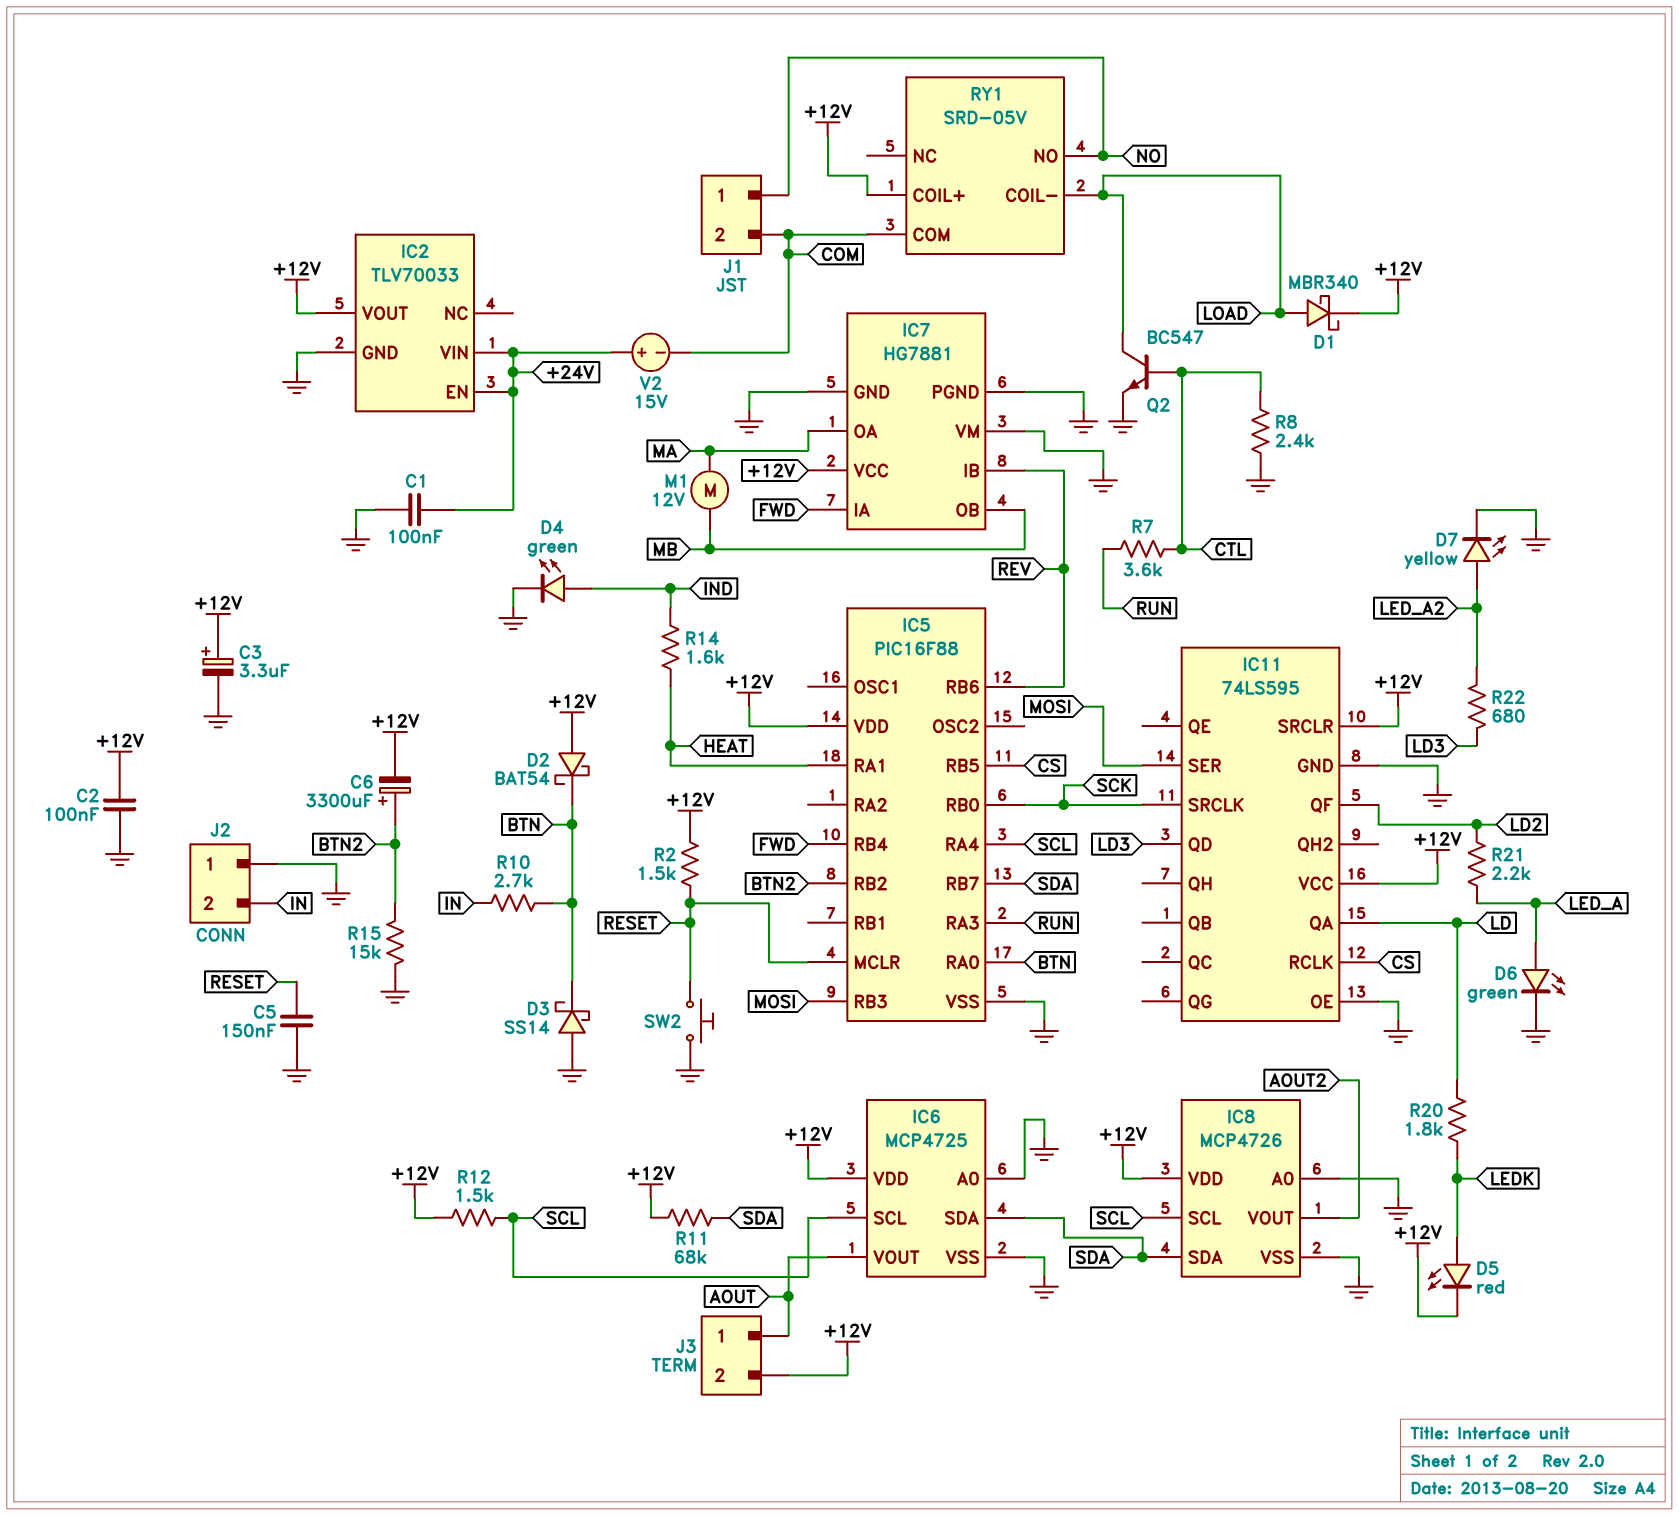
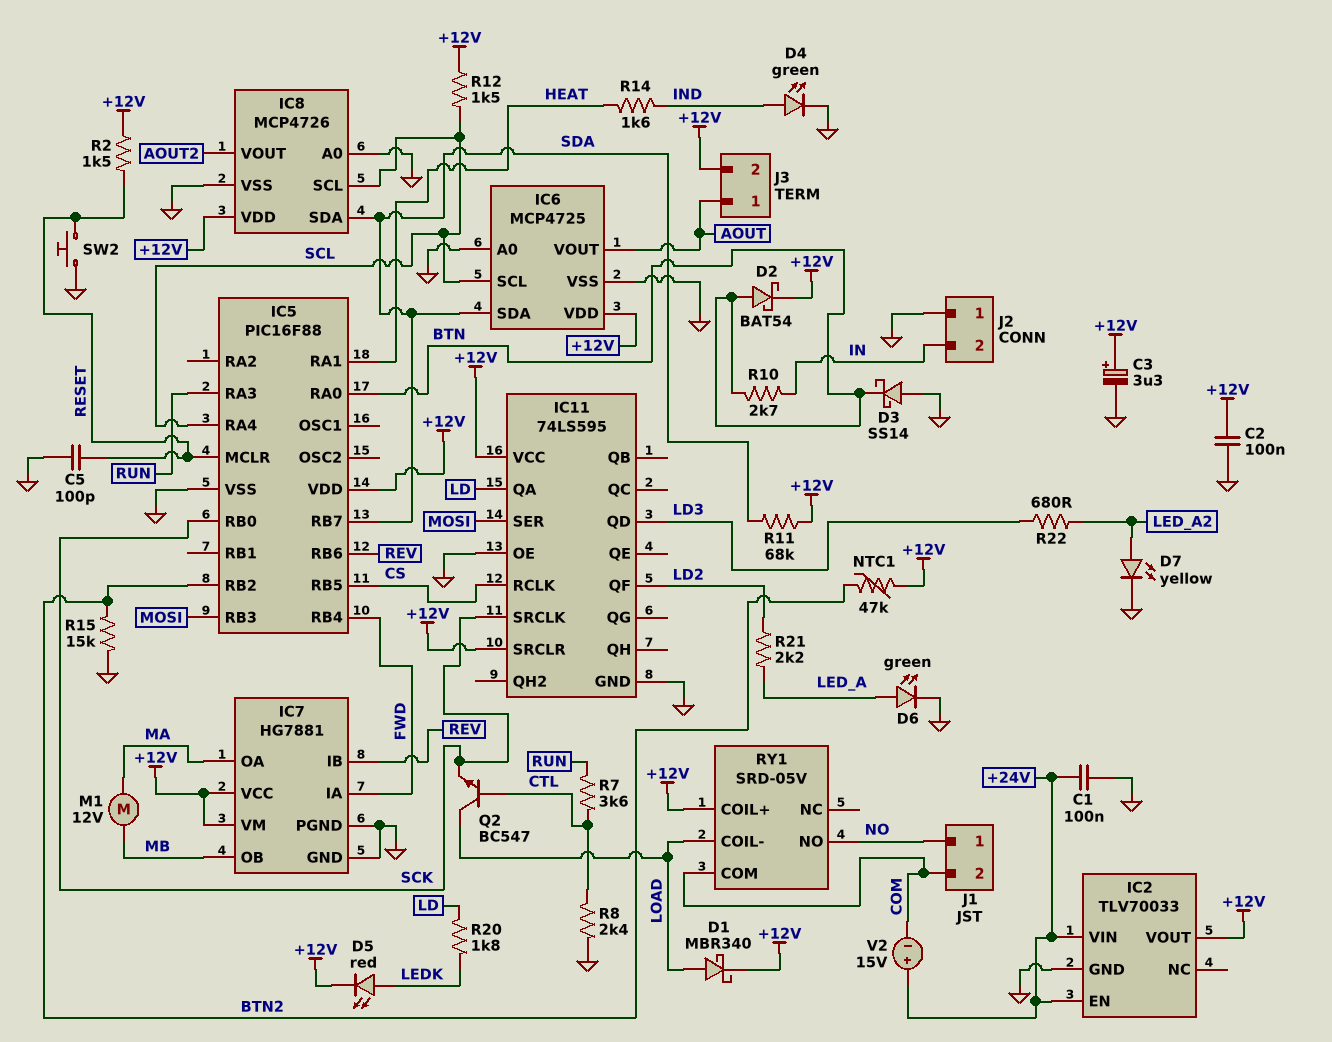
C5: 150nF (GND, RESET) -> 100pF (GND, RESET)
C6: 3300uF (plus BTN2, minus +12V) -> none
D2: schottky BAT54 (A +12V, K BTN) -> schottky BAT54 (A BTN, K +12V)
IC7 pin VM: GND -> +12V
NTC1: none -> 47k (+12V, BTN2)
Q2: NPN BC547 (B CTL, C LOAD, E GND) -> NPN BC547 (B CTL, C LOAD, E SCK)

